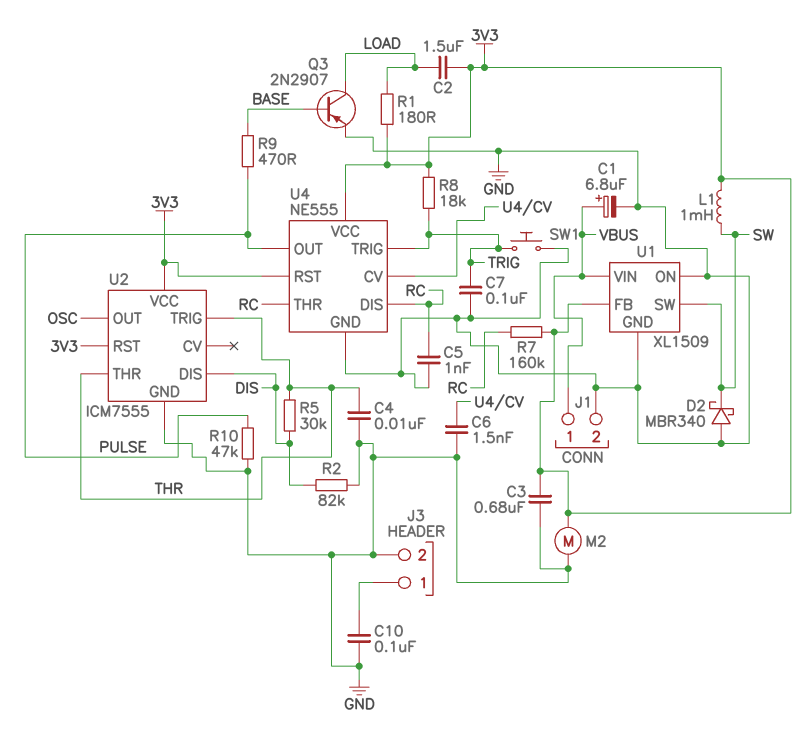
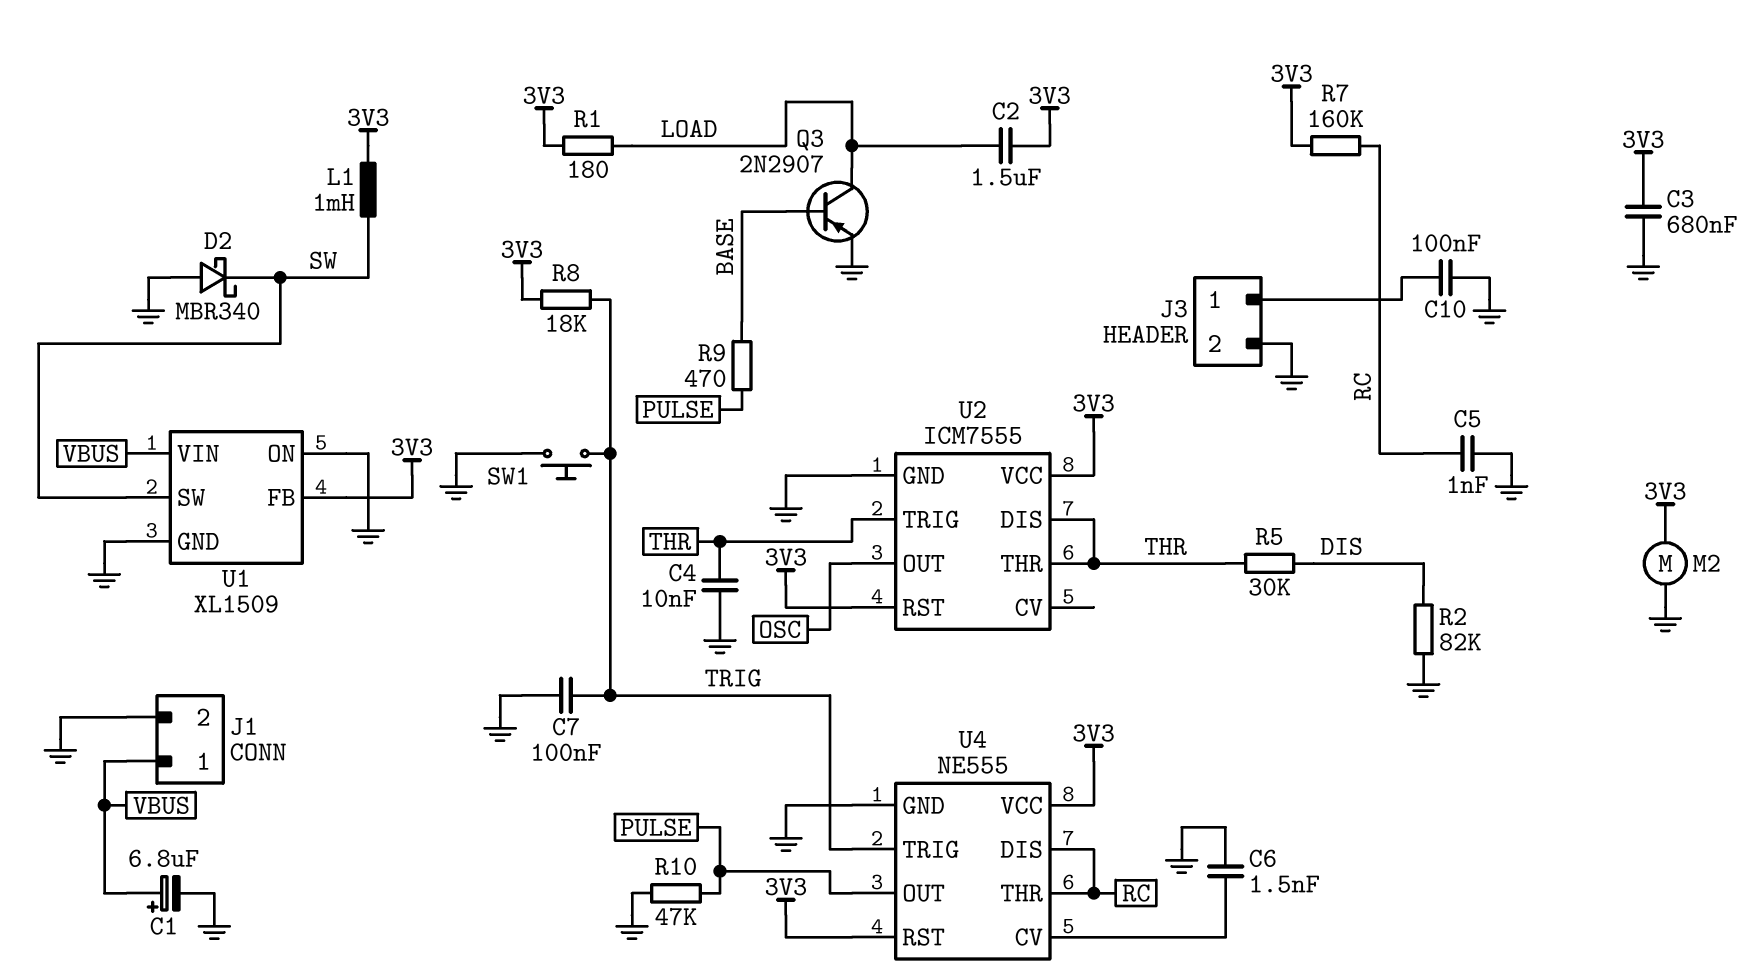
U2 pin DIS: DIS -> THR

